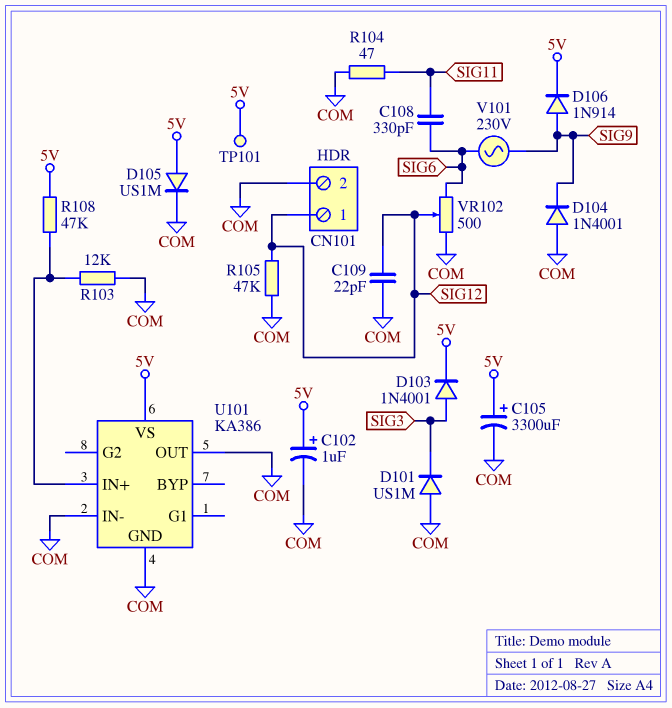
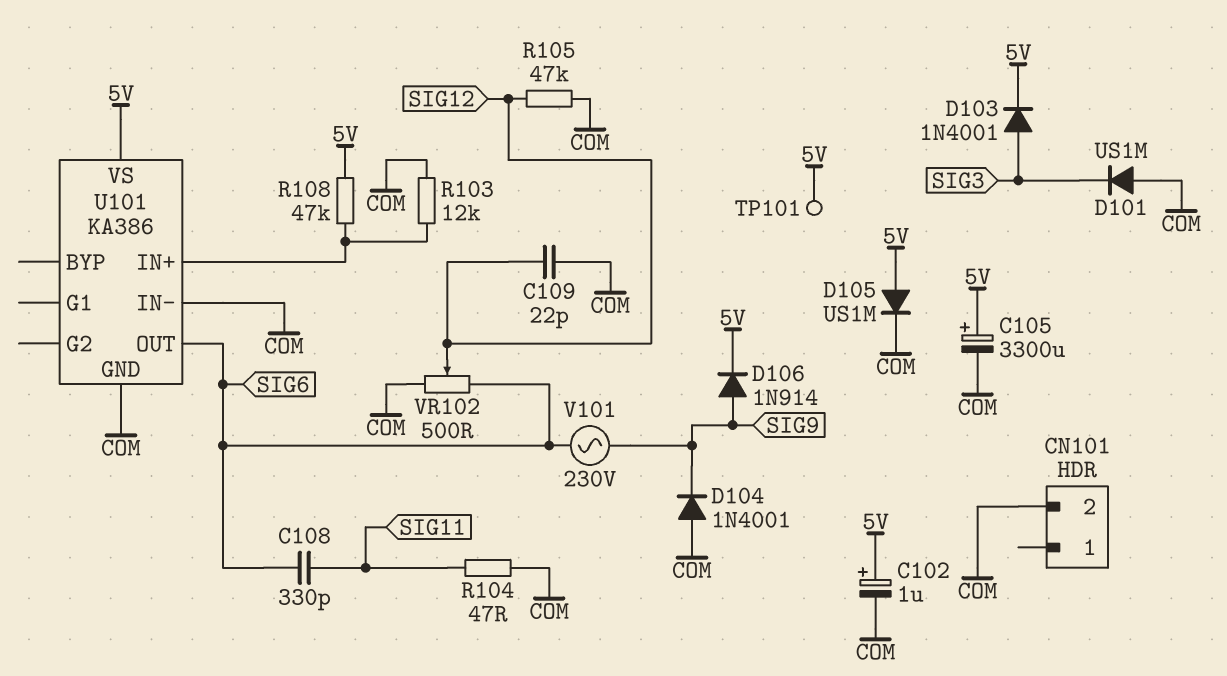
CN101 pin 1: SIG12 -> none
U101 pin OUT: COM -> SIG6

